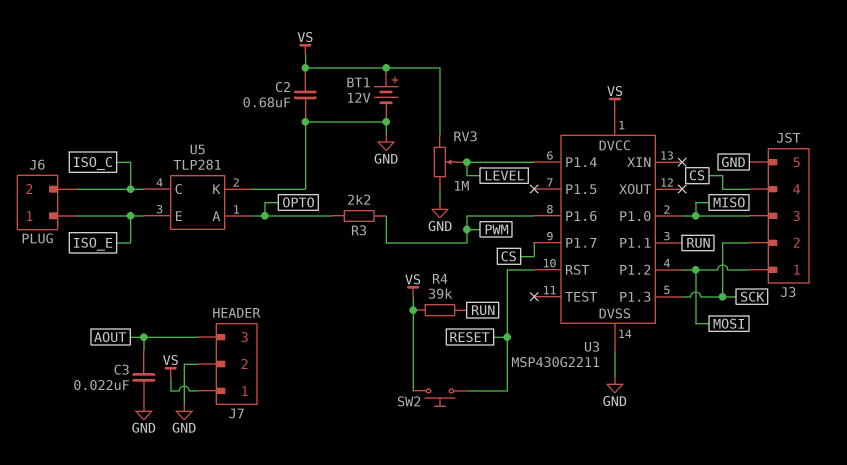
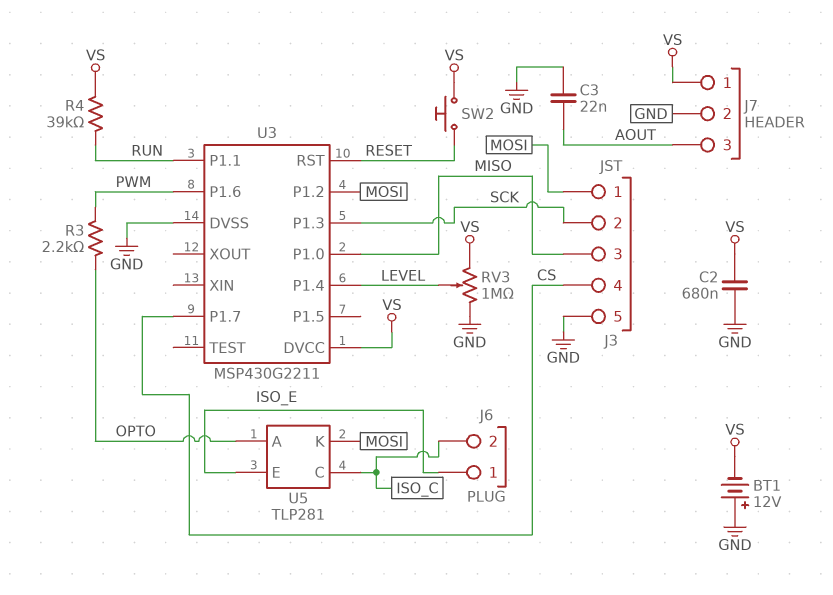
BT1: 12V (plus VS, minus GND) -> 12V (plus GND, minus VS)
U5 pin K: GND -> MOSI

